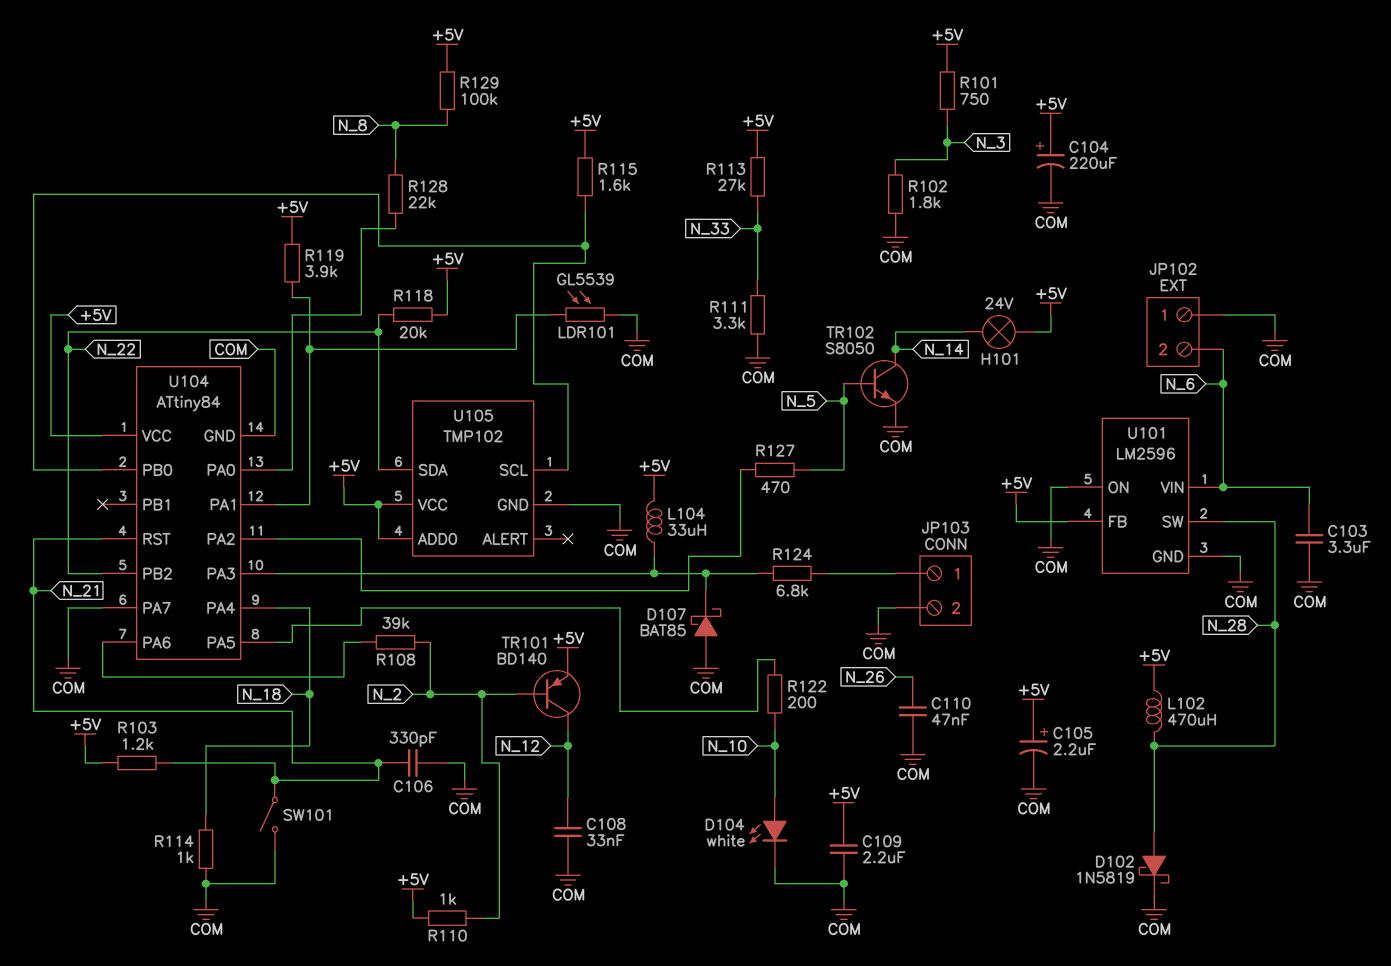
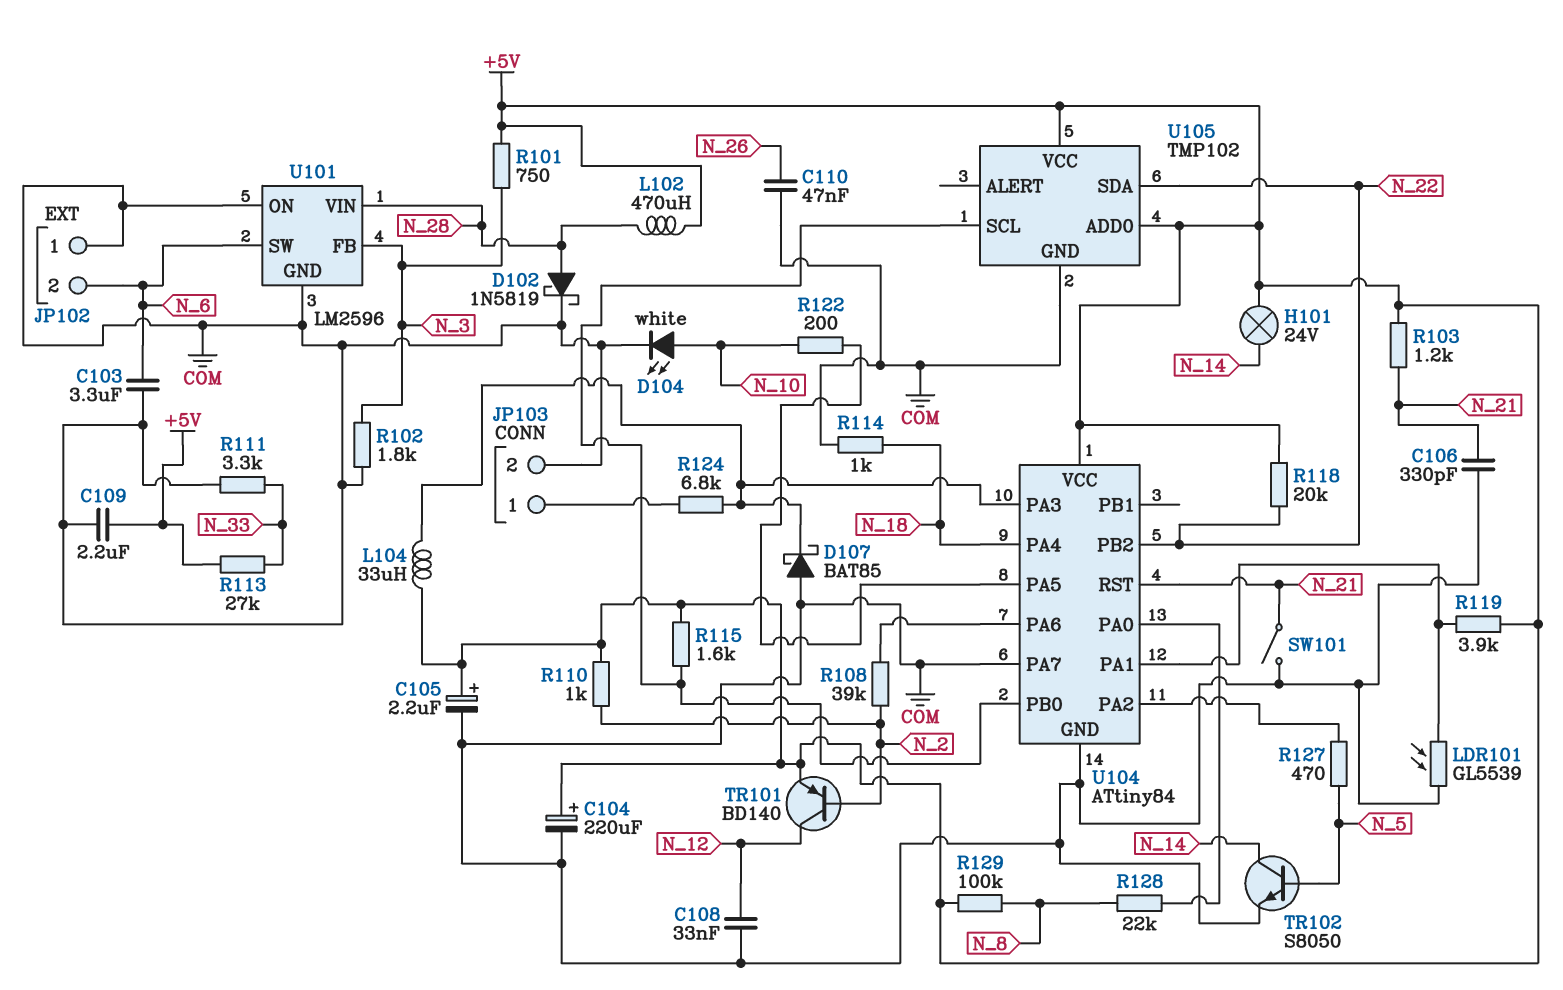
U101 pin FB: +5V -> N_3
U101 pin SW: N_28 -> N_6
U101 pin VIN: N_6 -> N_28

